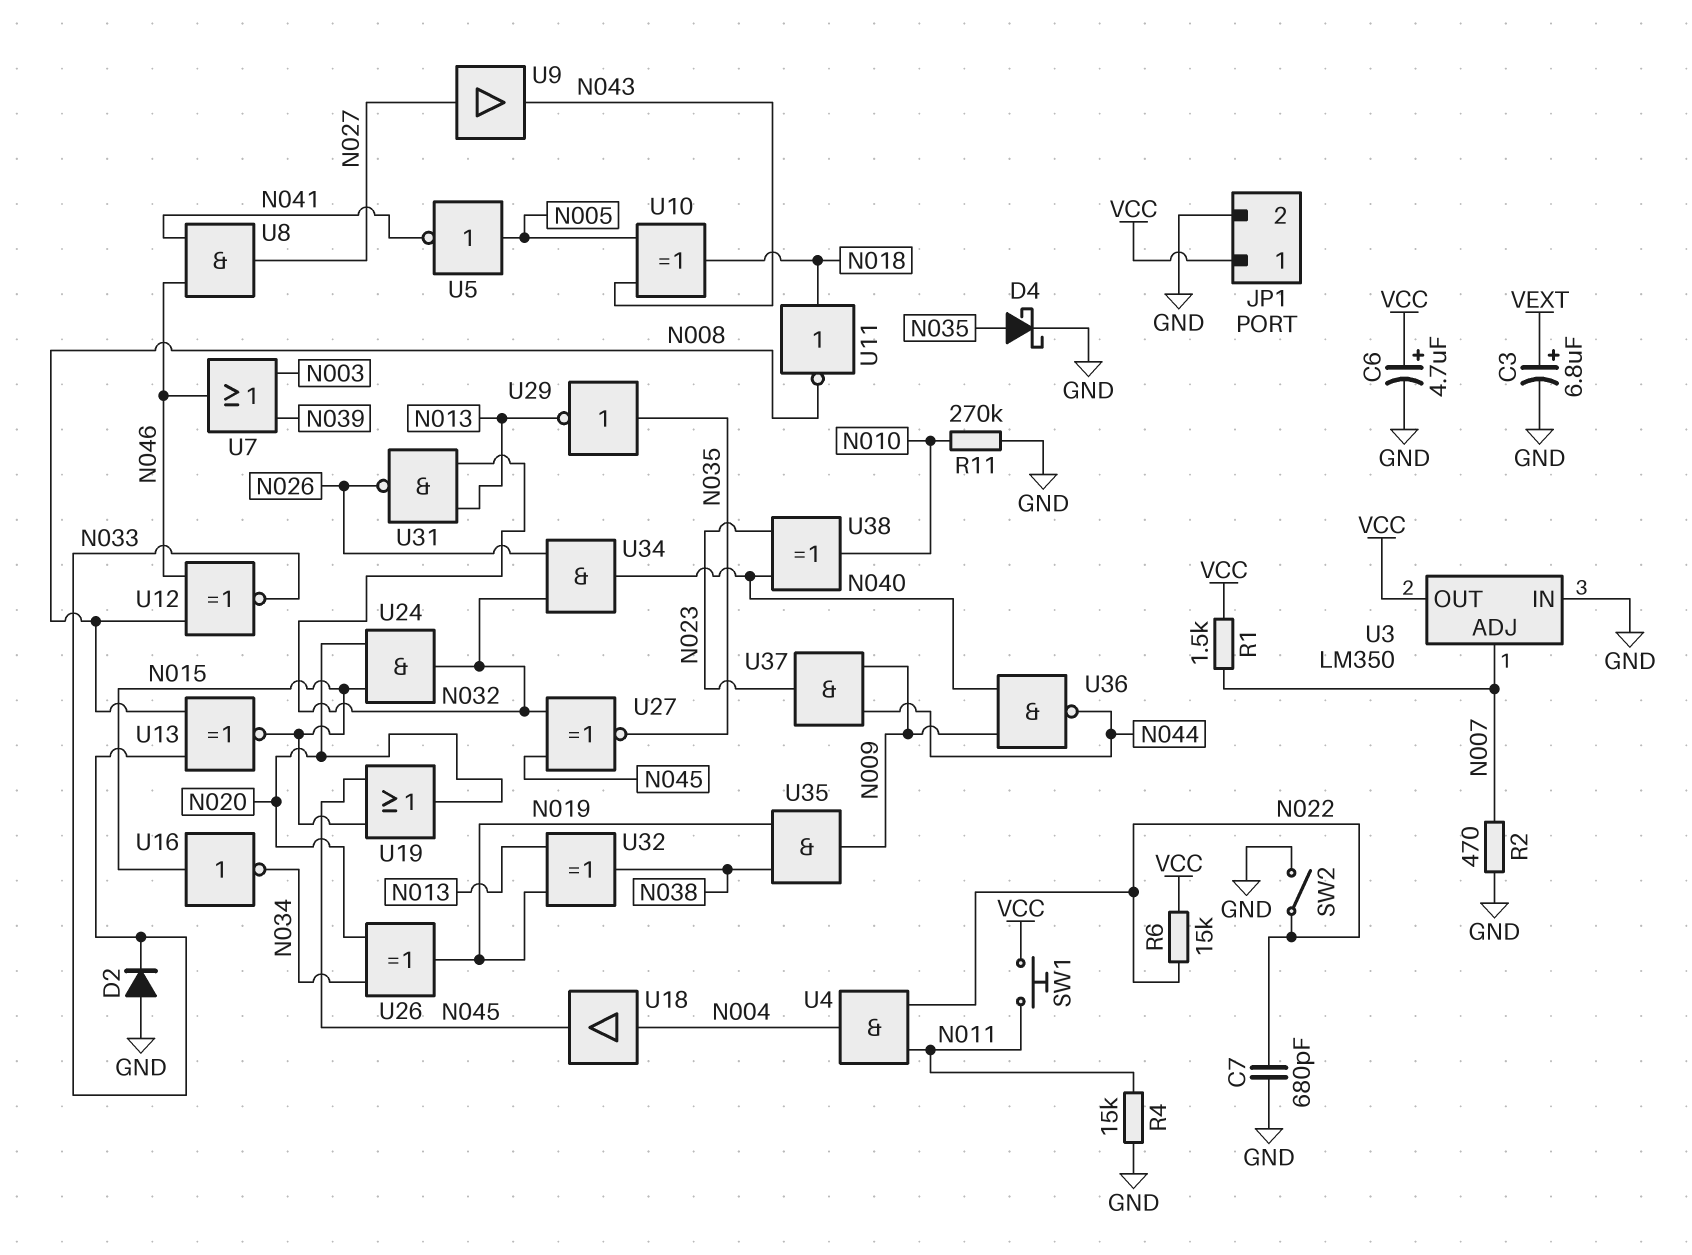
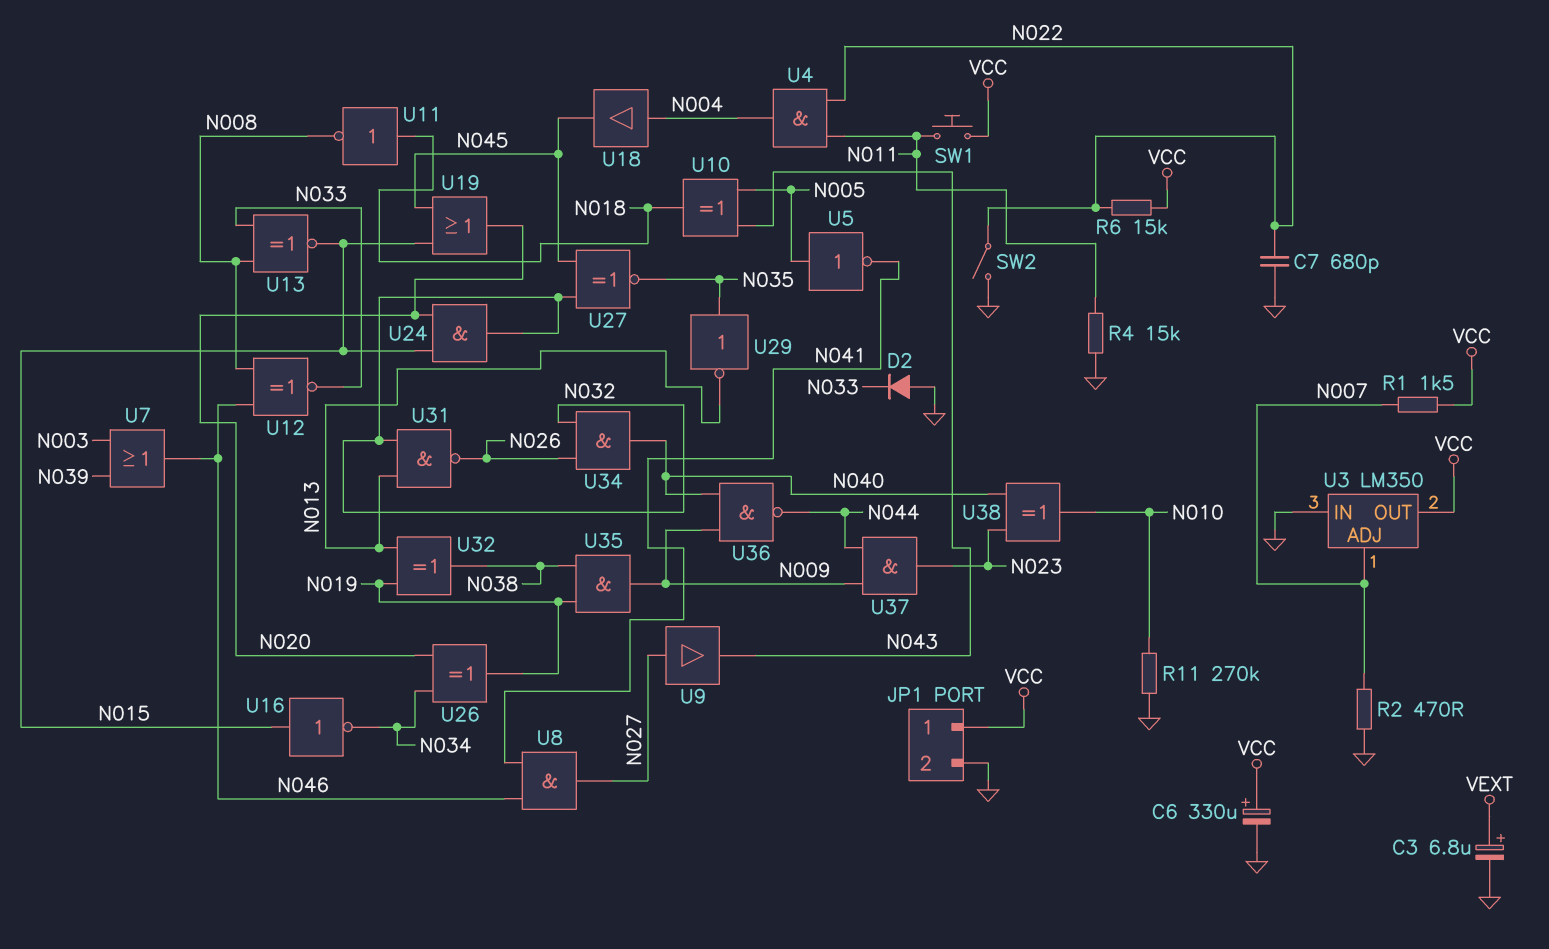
C6: 4.7uF (plus VCC, minus GND) -> 330uF (plus VCC, minus GND)
D4: schottky (A N035, K GND) -> none

